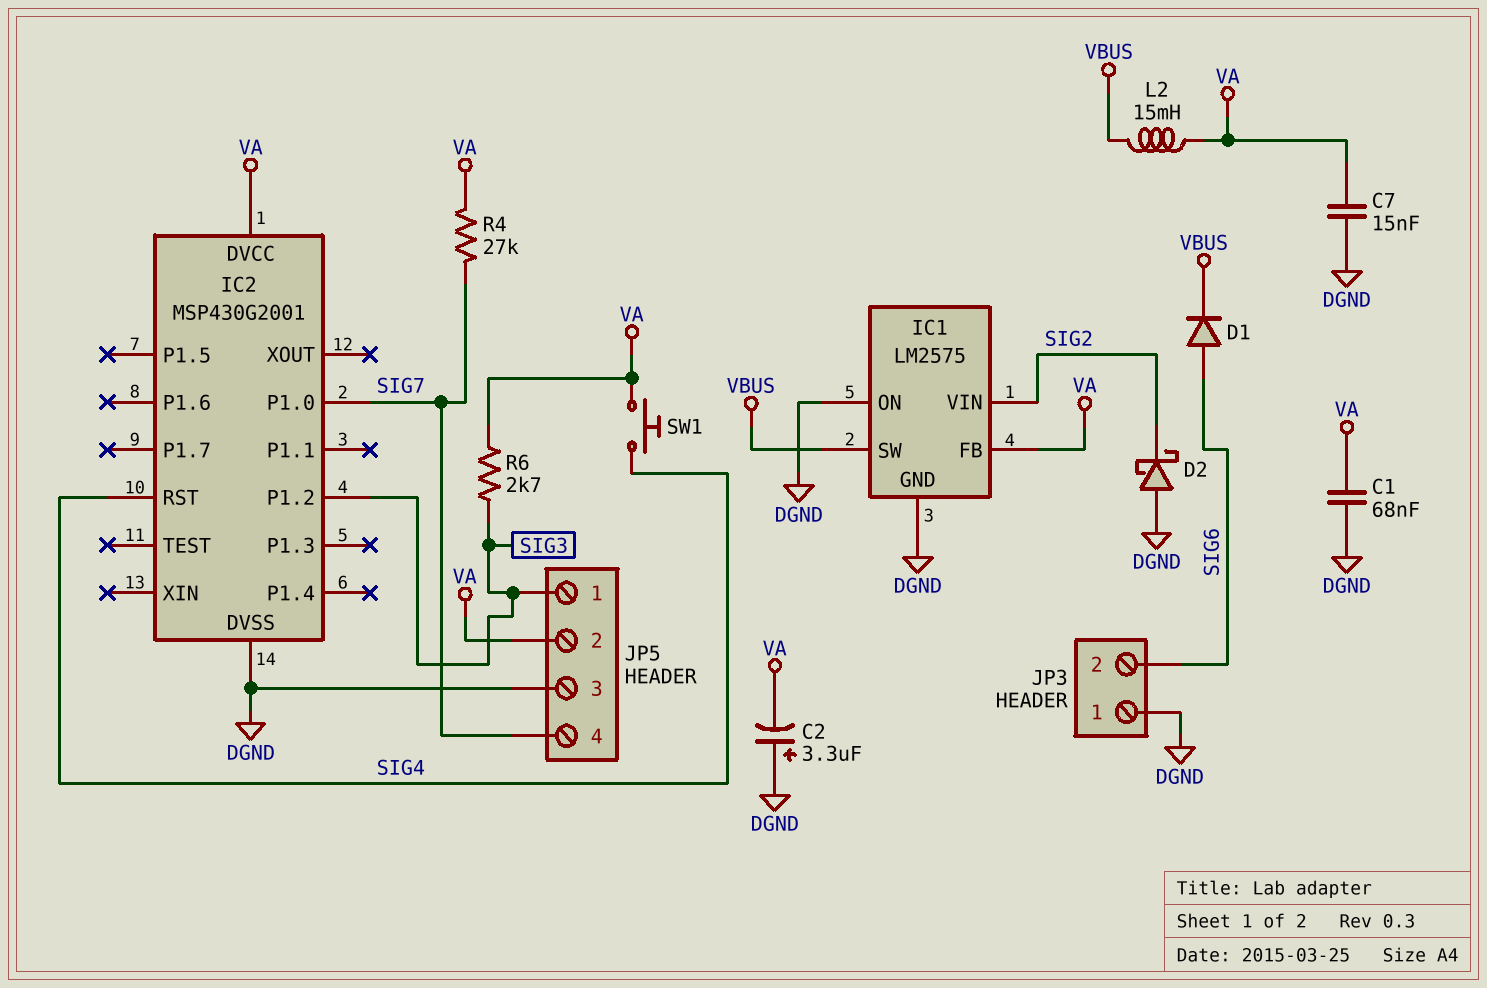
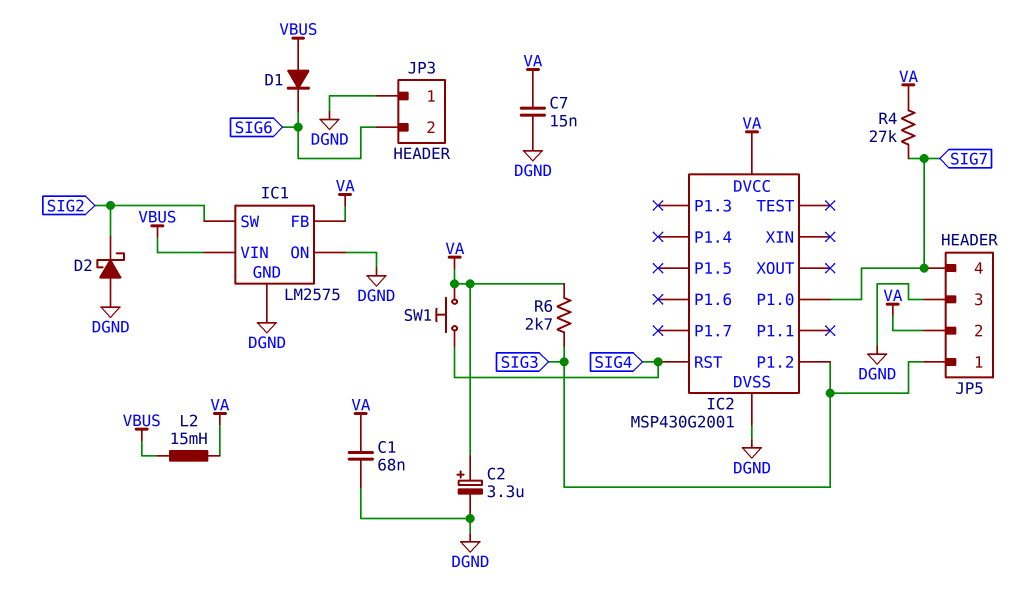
C2: 3.3uF (plus DGND, minus VA) -> 3.3uF (plus VA, minus DGND)
D1: diode (A SIG6, K VBUS) -> diode (A VBUS, K SIG6)
IC1 pin SW: VBUS -> SIG2
IC1 pin VIN: SIG2 -> VBUS

